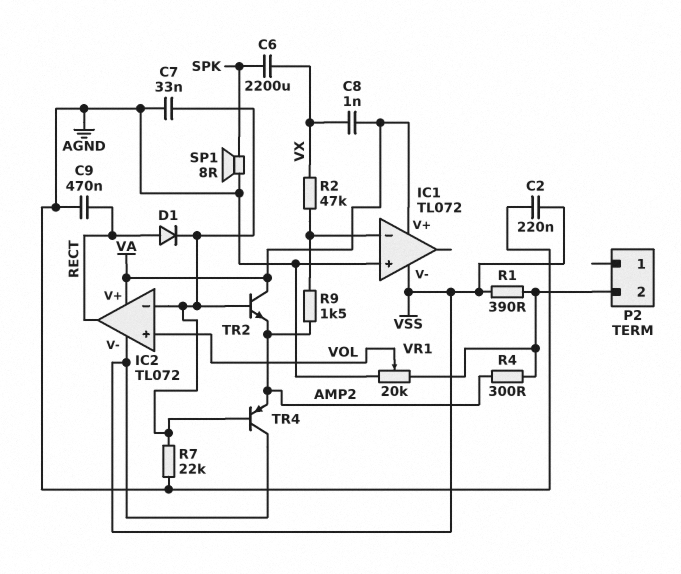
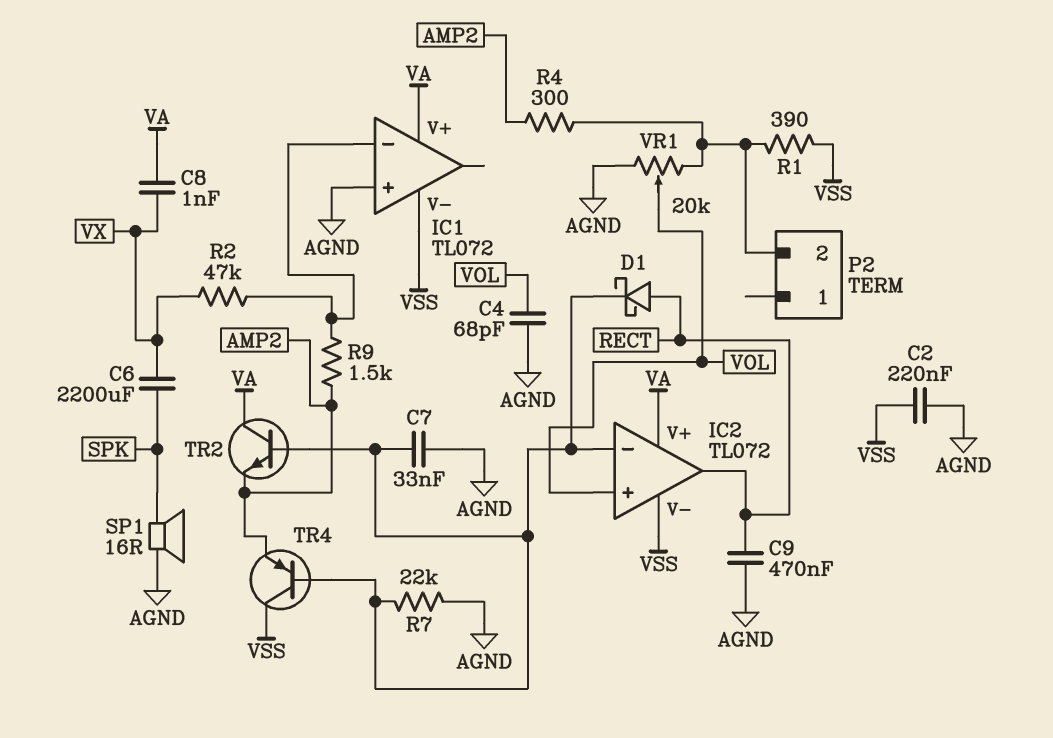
C4: none -> 68pF (AGND, VOL)
D1: diode (A RECT, K IC2/in-) -> schottky (A RECT, K IC2/in-)
SP1: speaker 8R (AGND, SPK) -> speaker 16R (AGND, SPK)

